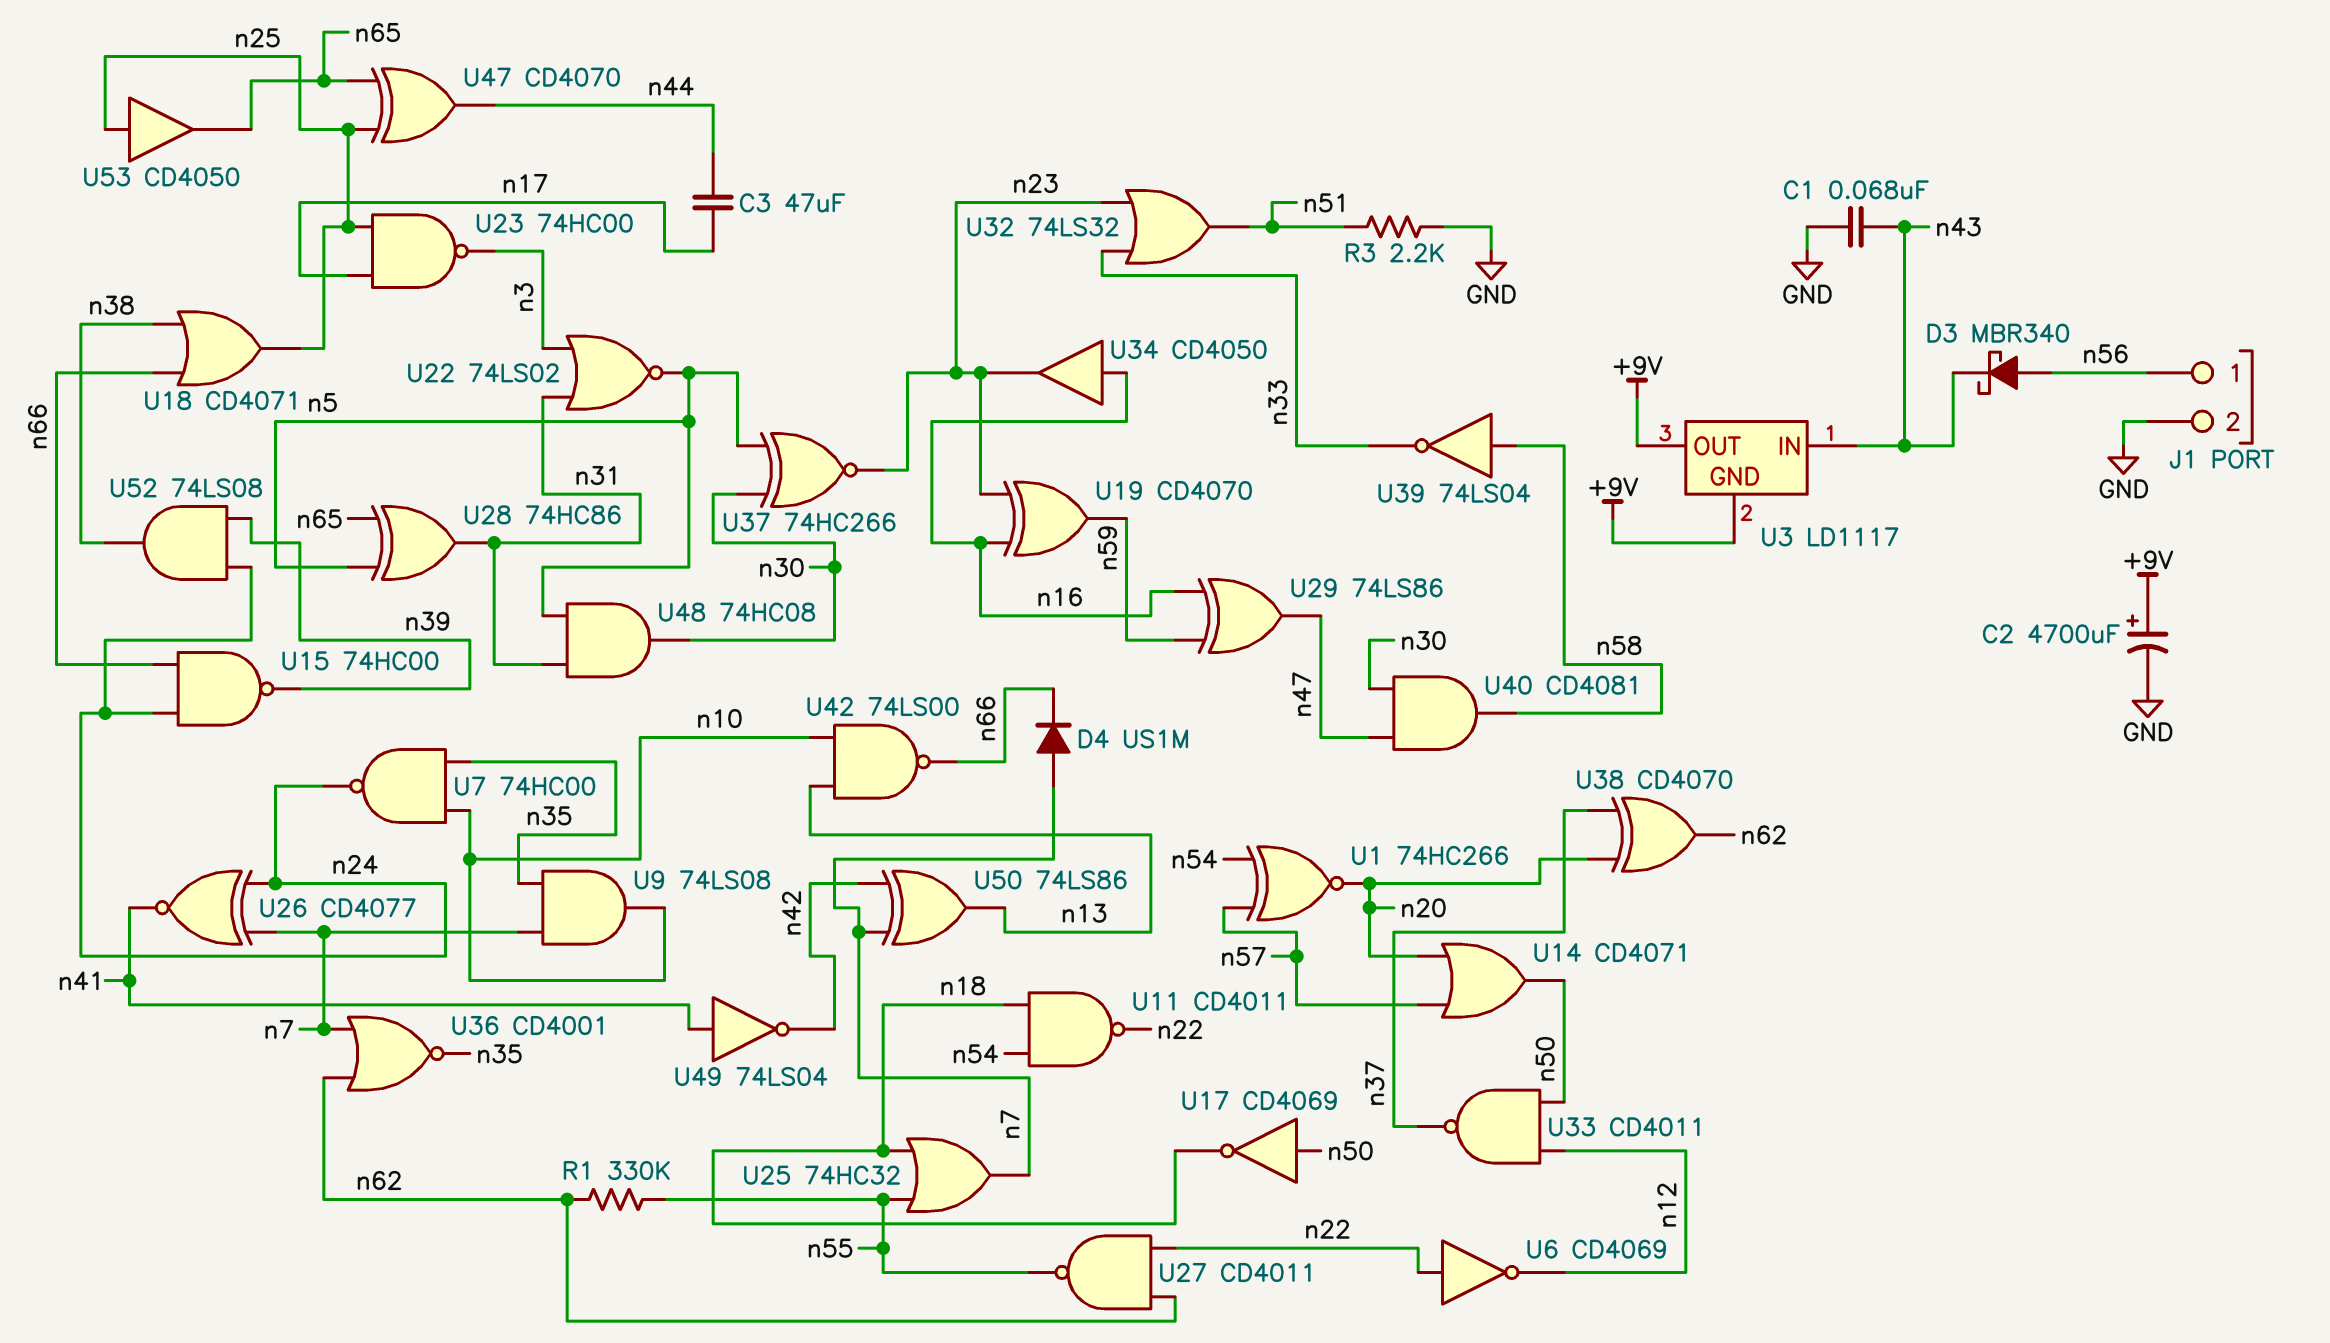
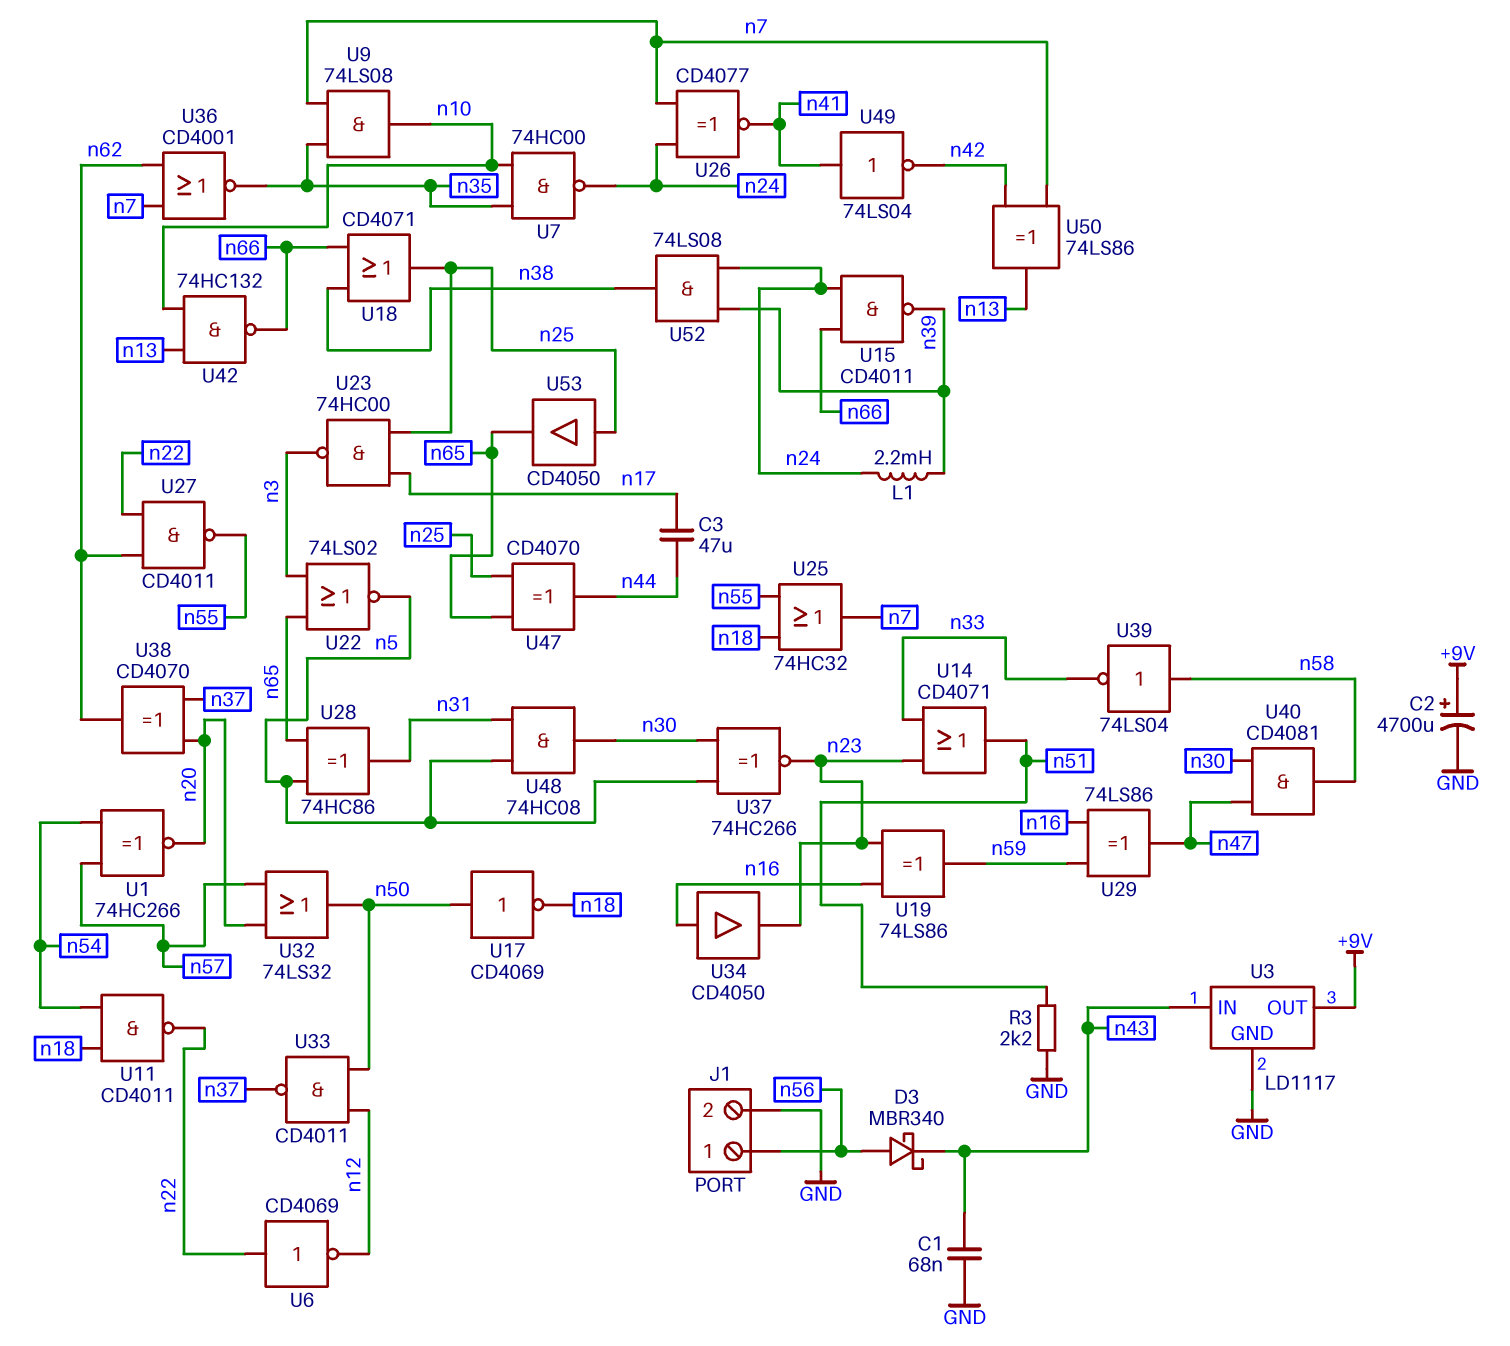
D4: diode US1M (A n7, K n66) -> none
L1: none -> 2.2mH (n24, n39)
R1: 330k (n55, n62) -> none
U3 pin GND: +9V -> GND
U14: OR CD4071 (in n20, in n57, out n50) -> OR CD4071 (in n23, in n33, out n51)
U15: NAND 74HC00 (in n24, in n66, out n39) -> NAND CD4011 (in n24, in n66, out n39)
U19: XOR CD4070 (in n16, in n23, out n59) -> XOR 74LS86 (in n16, in n23, out n59)
U22: NOR 74LS02 (in n3, in n31, out n5) -> NOR 74LS02 (in n3, in n65, out n5)
U32: OR 74LS32 (in n23, in n33, out n51) -> OR 74LS32 (in n20, in n57, out n50)
U42: NAND 74LS00 (in n10, in n13, out n66) -> NAND 74HC132 (in n10, in n13, out n66)

